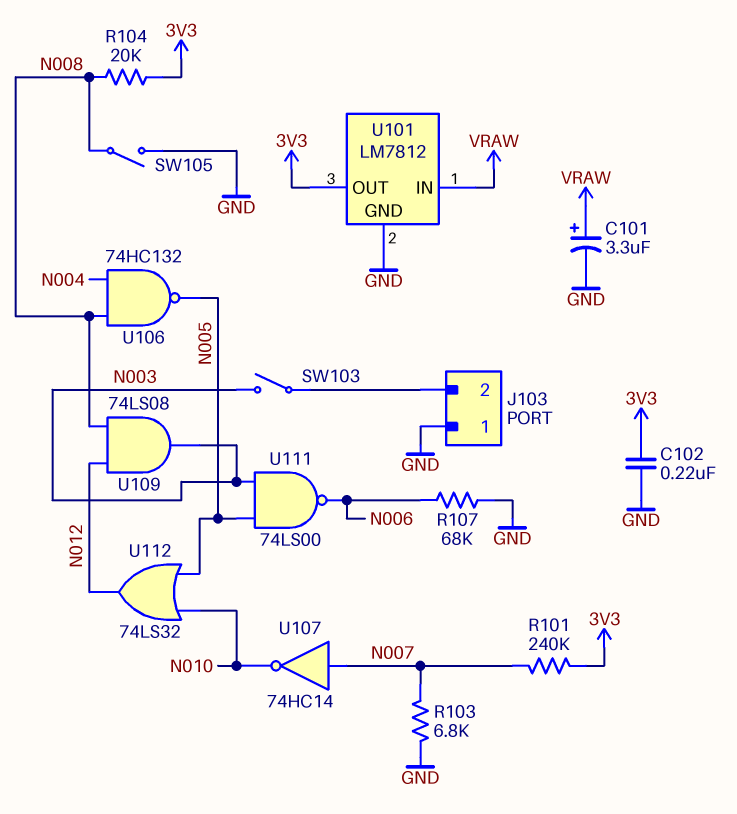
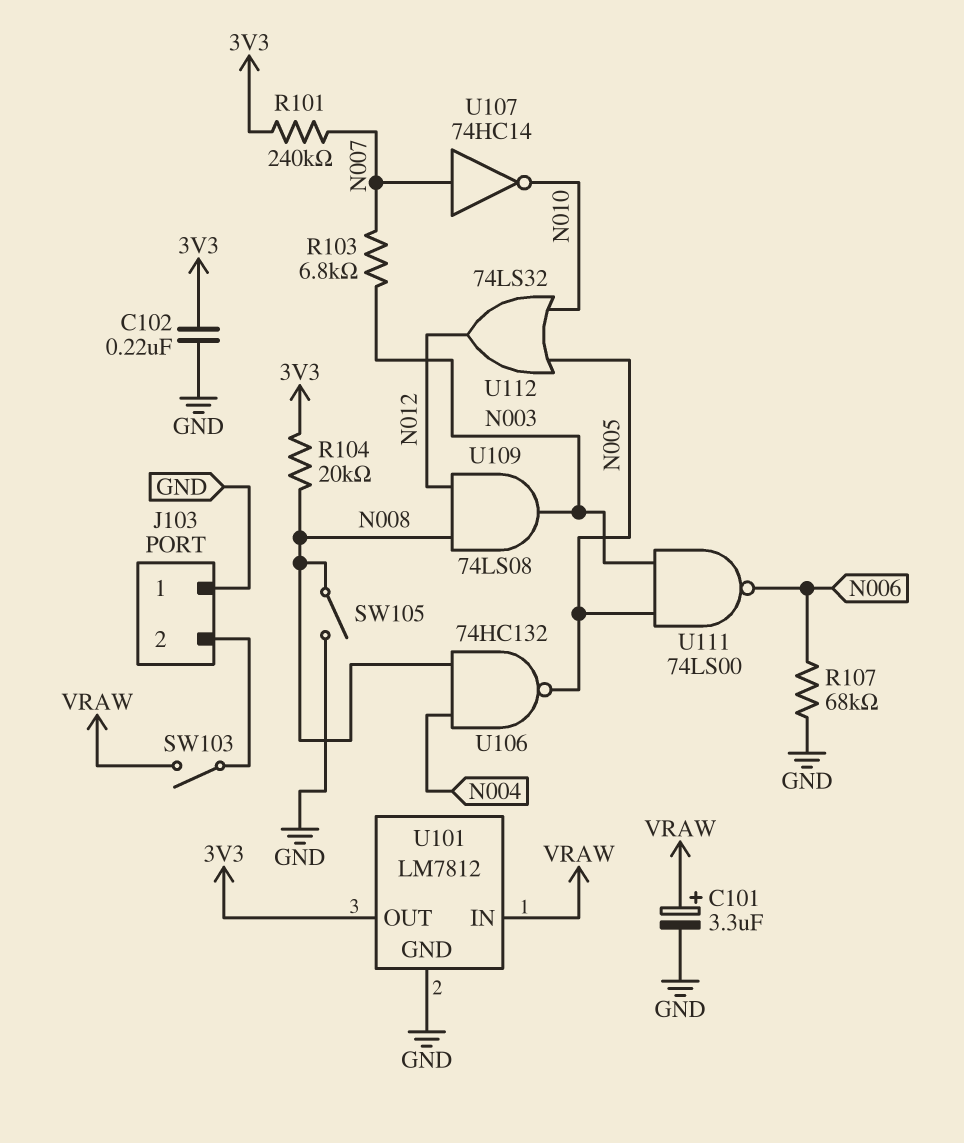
R103: 6.8k (GND, N007) -> 6.8k (N003, N007)
SW103: switch (J103/2, N003) -> switch (J103/2, VRAW)

